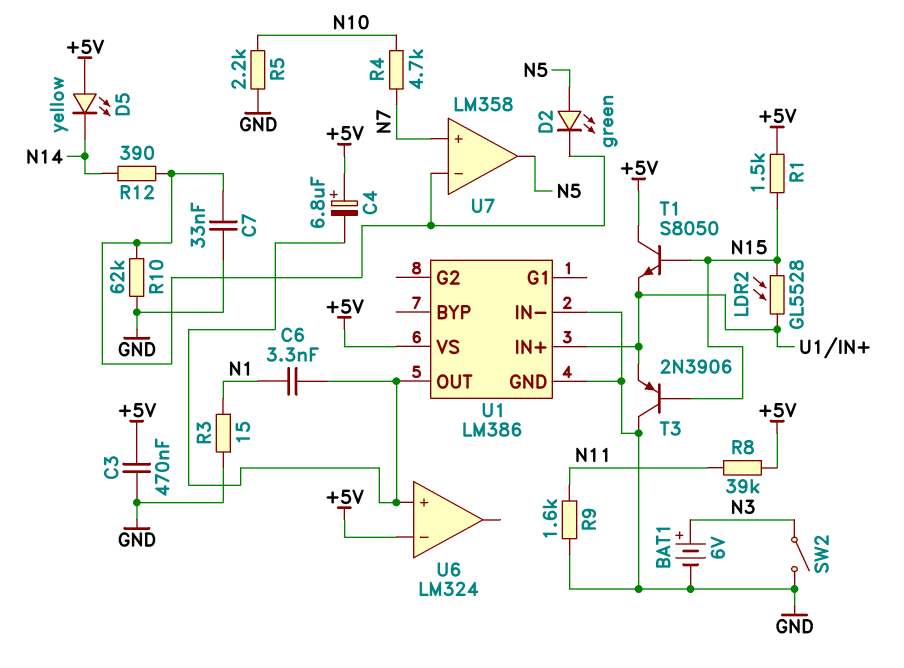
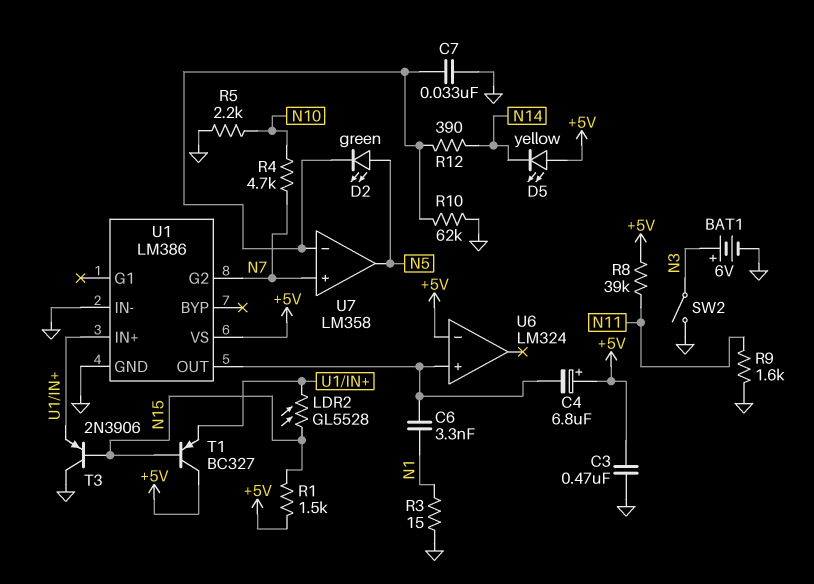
T1: NPN S8050 (B N15, C +5V, E U1/IN+) -> PNP BC327 (B N15, C +5V, E U1/IN+)
U1 pin G2: none -> N7

